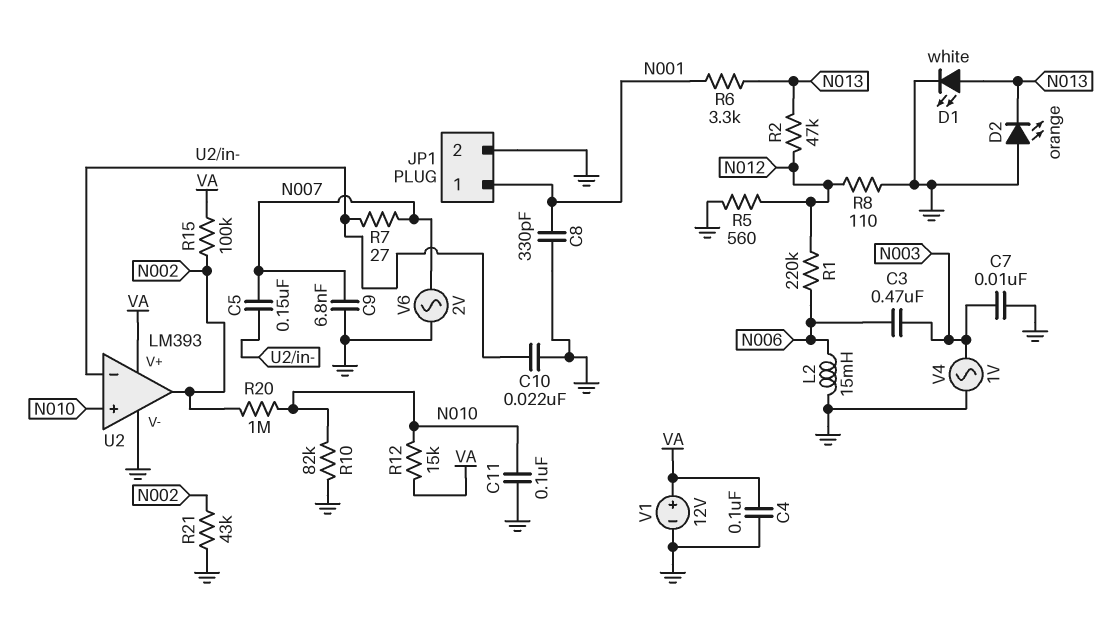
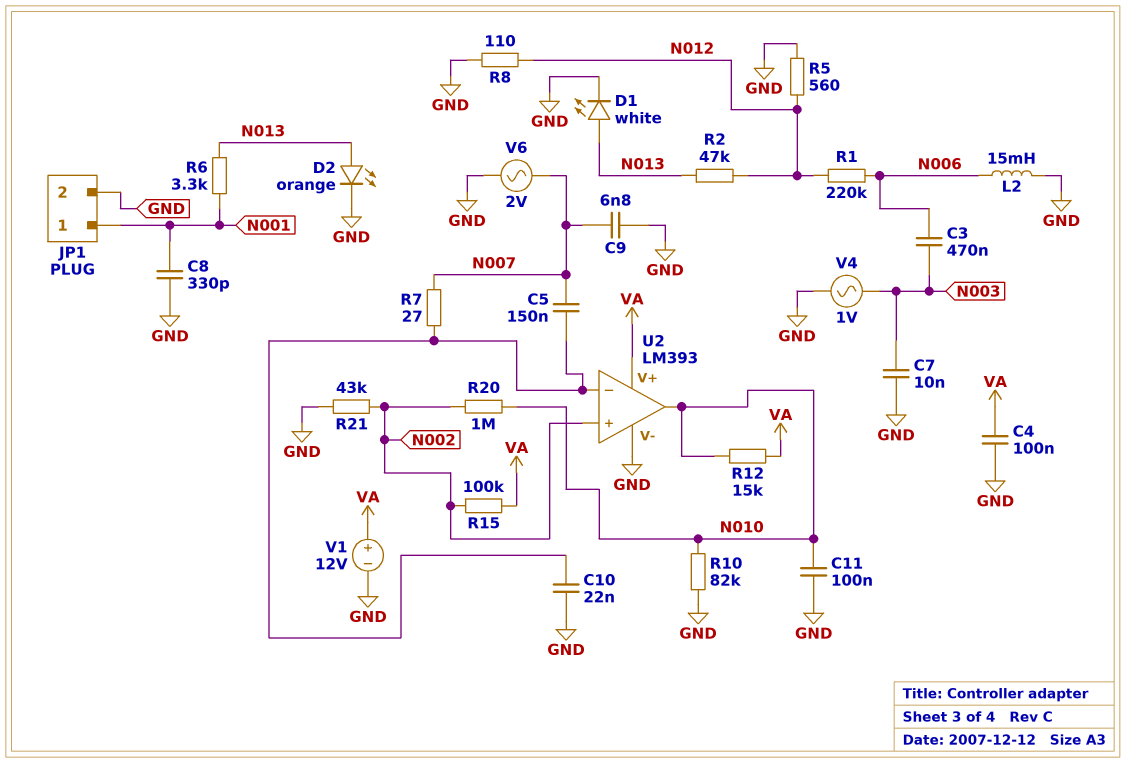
D2: LED orange (A GND, K N013) -> LED orange (A N013, K GND)
U2 pin in+: N010 -> N002
U2 pin out: N002 -> N010

